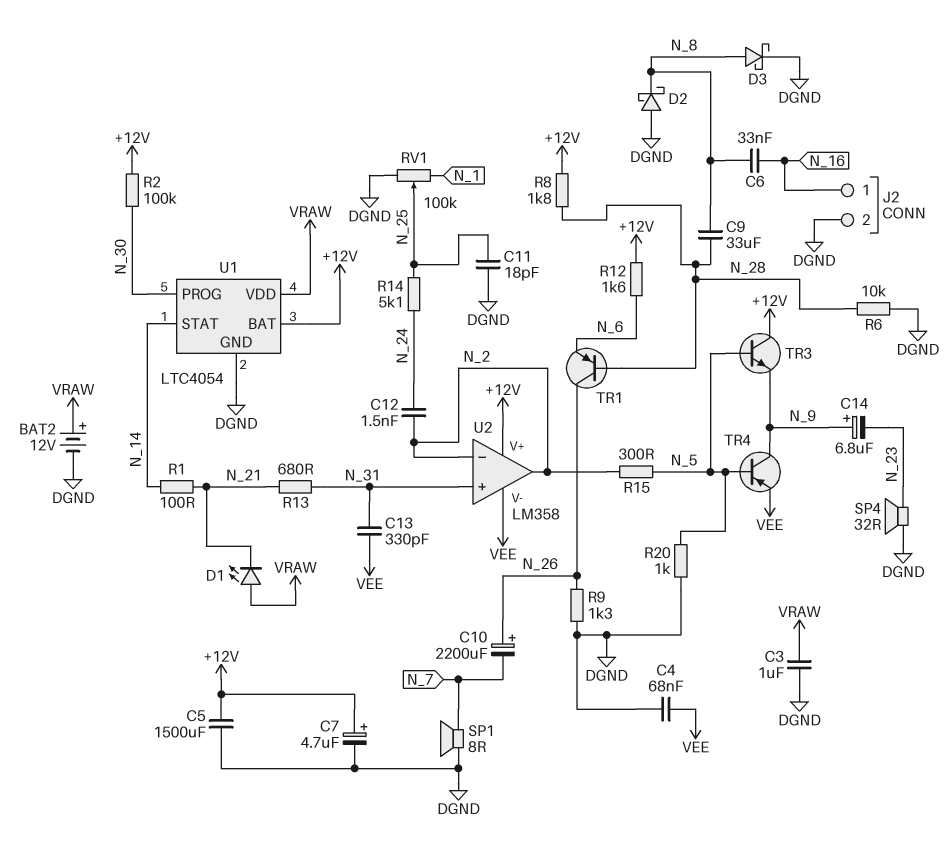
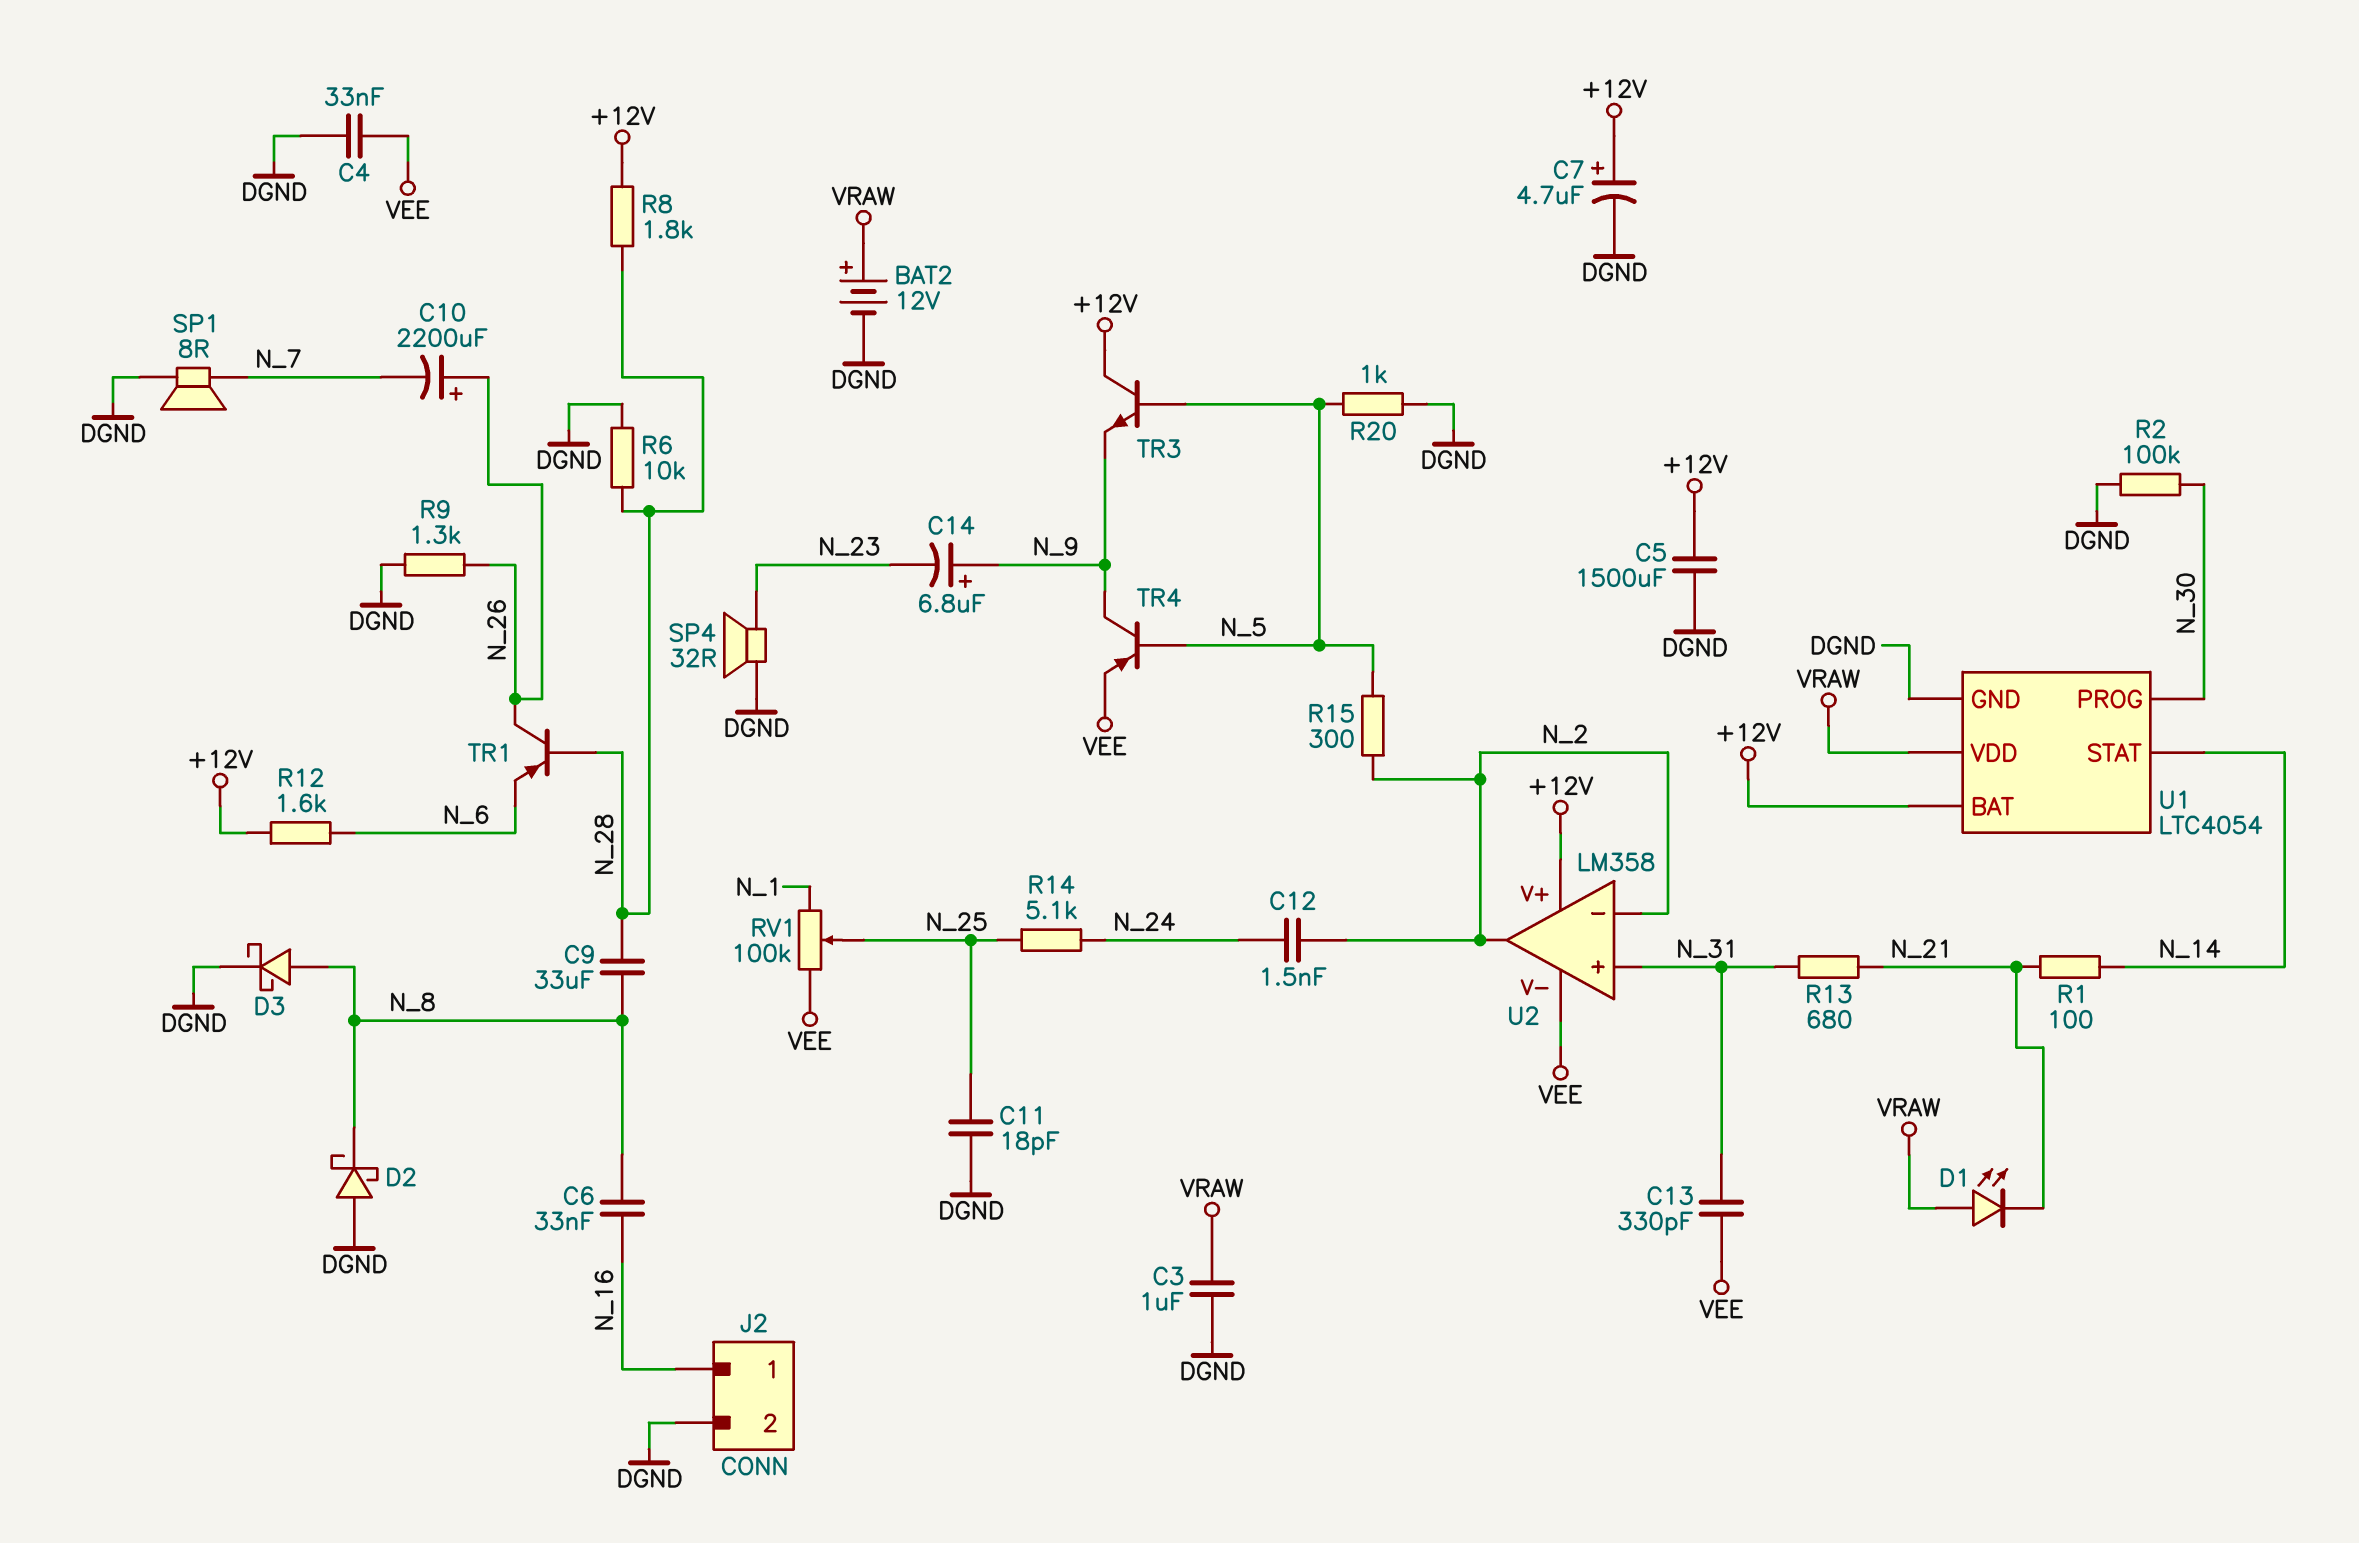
C4: 68nF (DGND, VEE) -> 33nF (DGND, VEE)
R2: 100k (+12V, N_30) -> 100k (DGND, N_30)
RV1: 100k (DGND, N_1, wiper N_25) -> 100k (N_1, VEE, wiper N_25)

